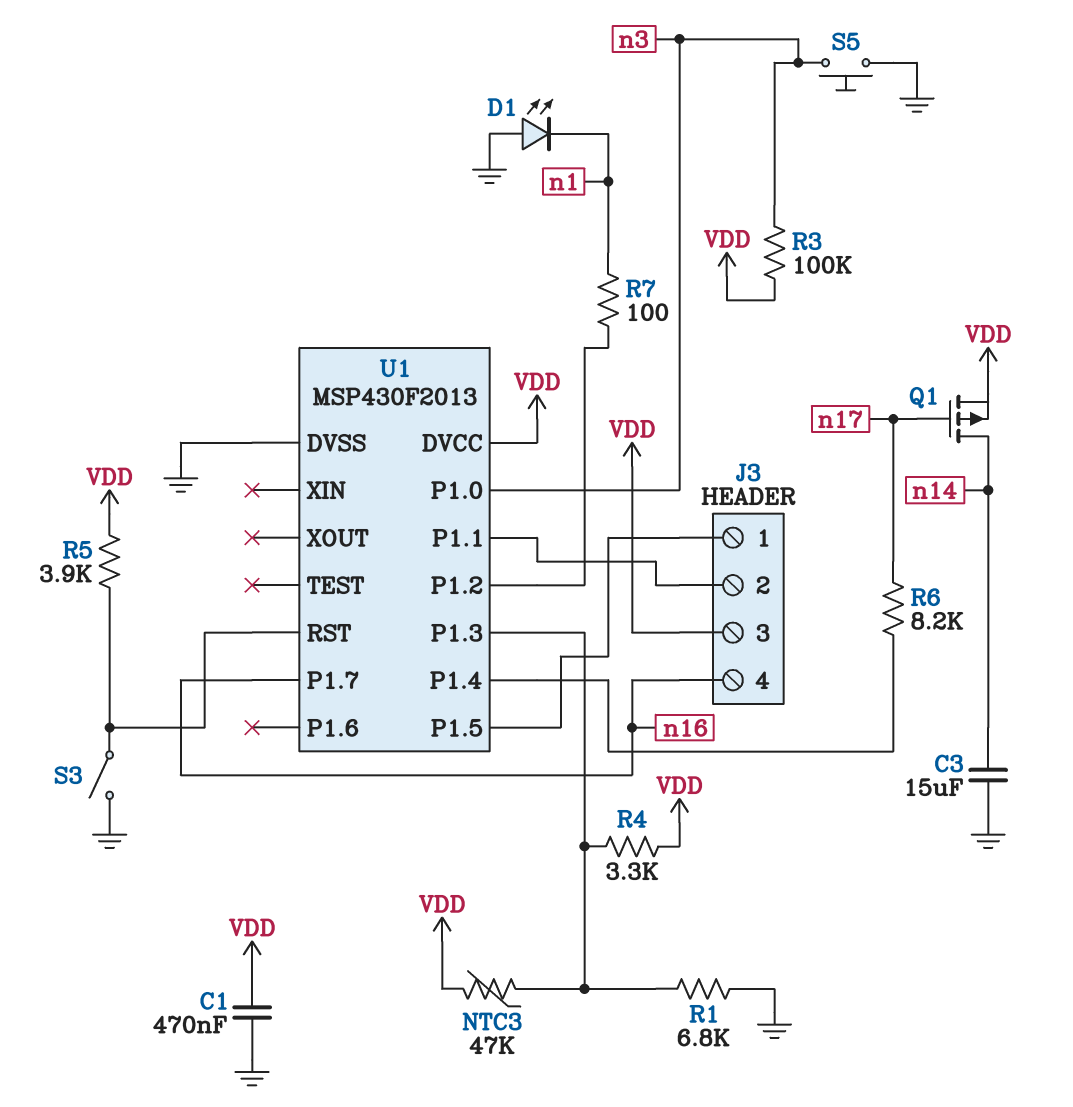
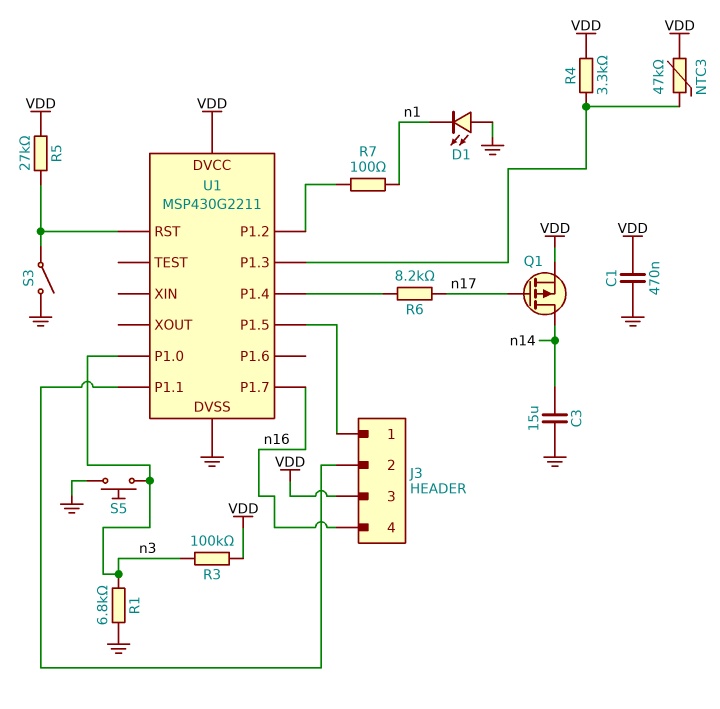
R1: 6.8k (GND, U1/P1.3) -> 6.8k (GND, n3)
R5: 3.9k (U1/RST, VDD) -> 27k (U1/RST, VDD)
U1: MSP430F2013 -> MSP430G2211

